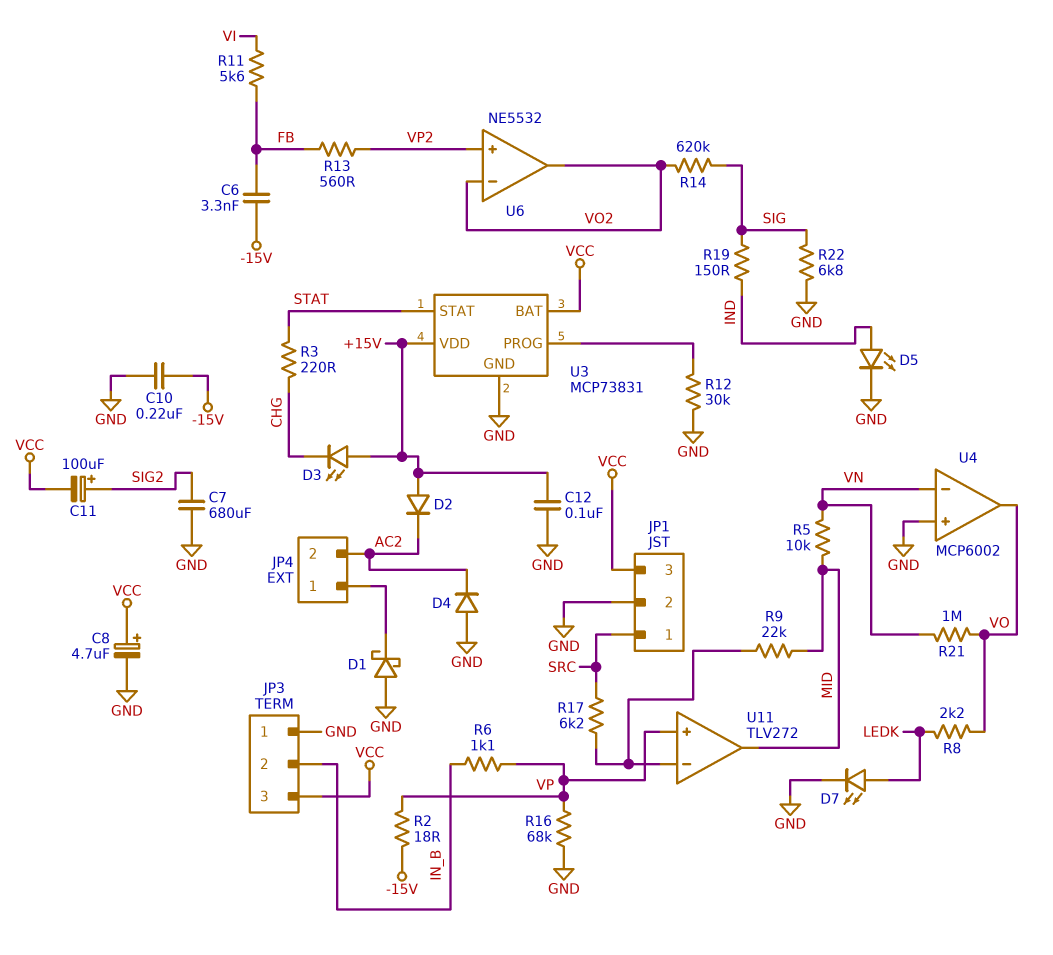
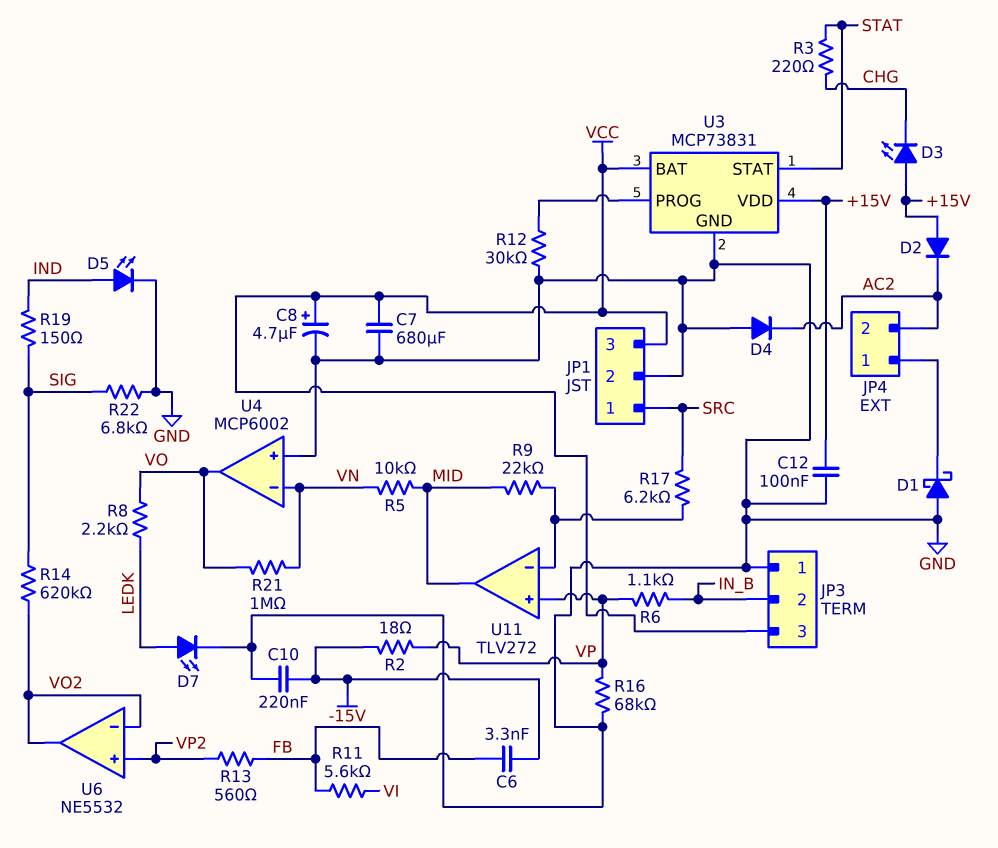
C7: 680uF (GND, SIG2) -> 680uF (GND, VCC)
C11: 100uF (plus SIG2, minus VCC) -> none

